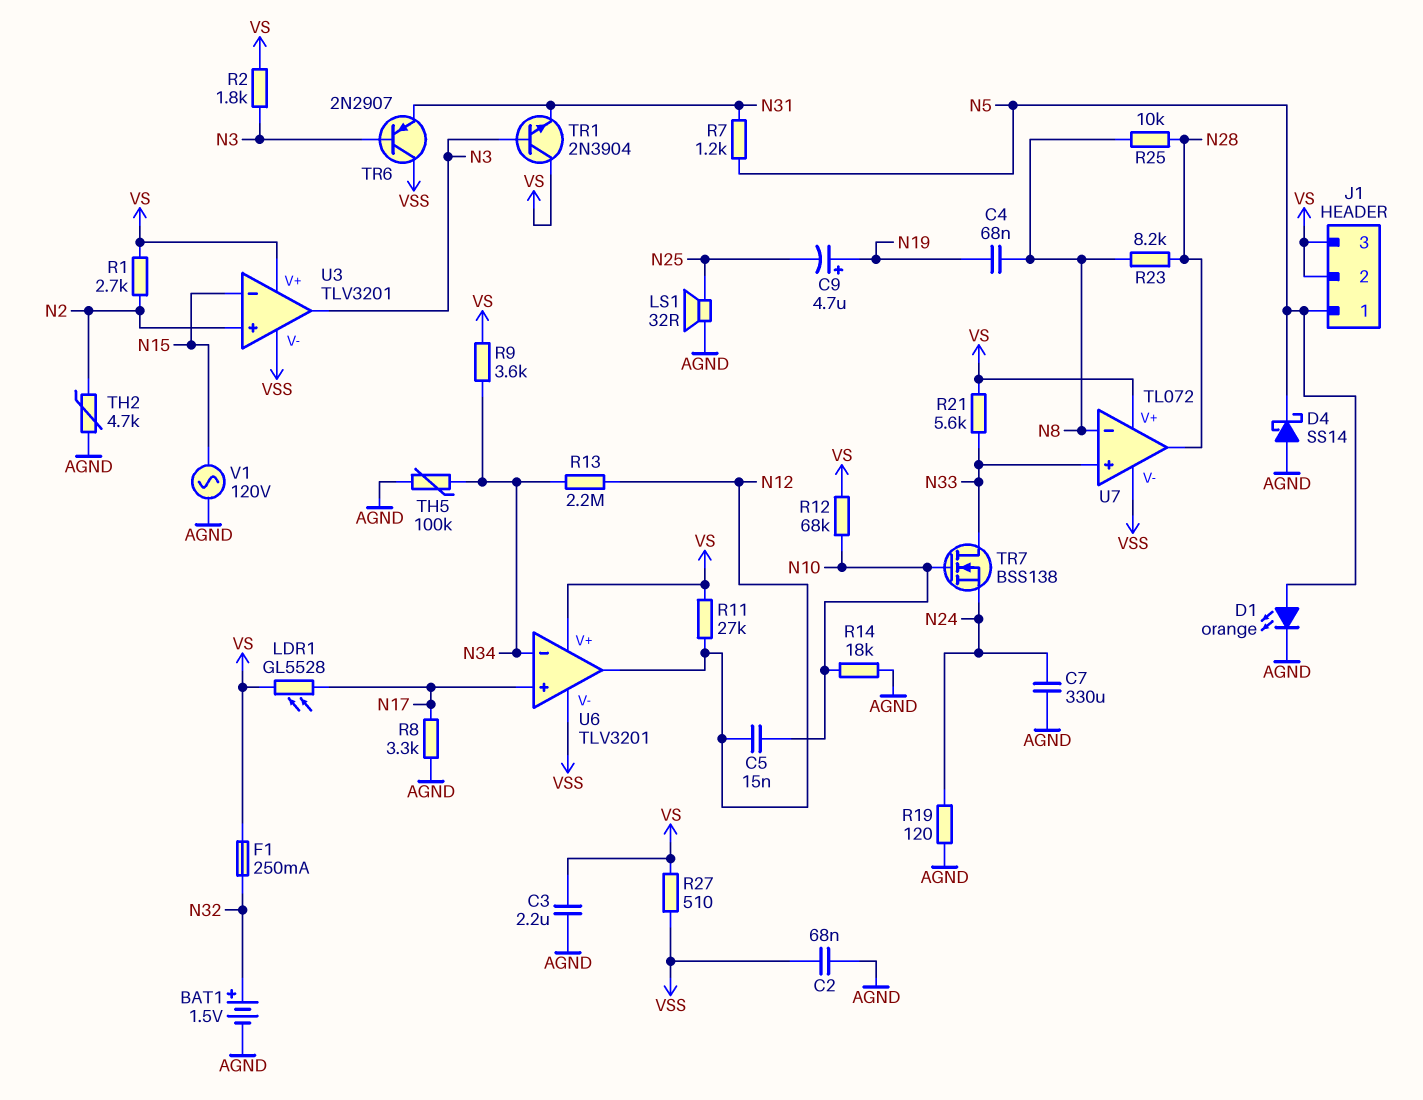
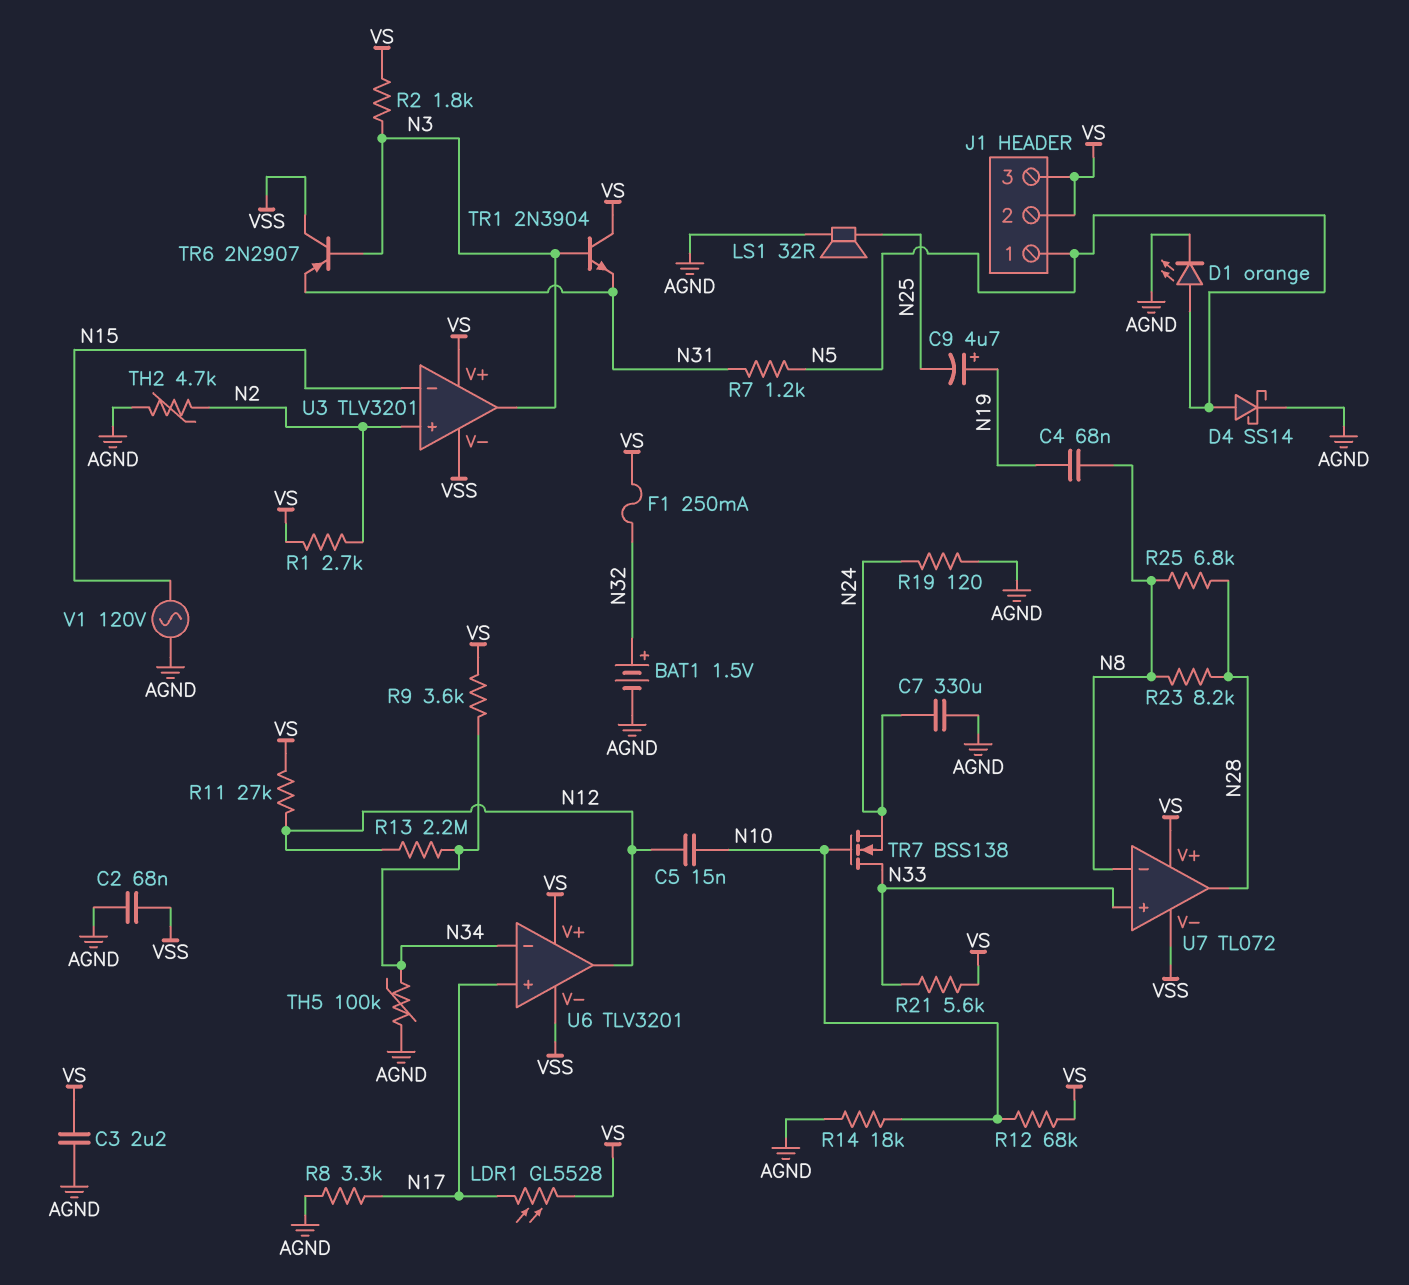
D4: schottky SS14 (A AGND, K N5) -> schottky SS14 (A N5, K AGND)
R25: 10k (N8, N28) -> 6.8k (N8, N28)
R27: 510 (VS, VSS) -> none

